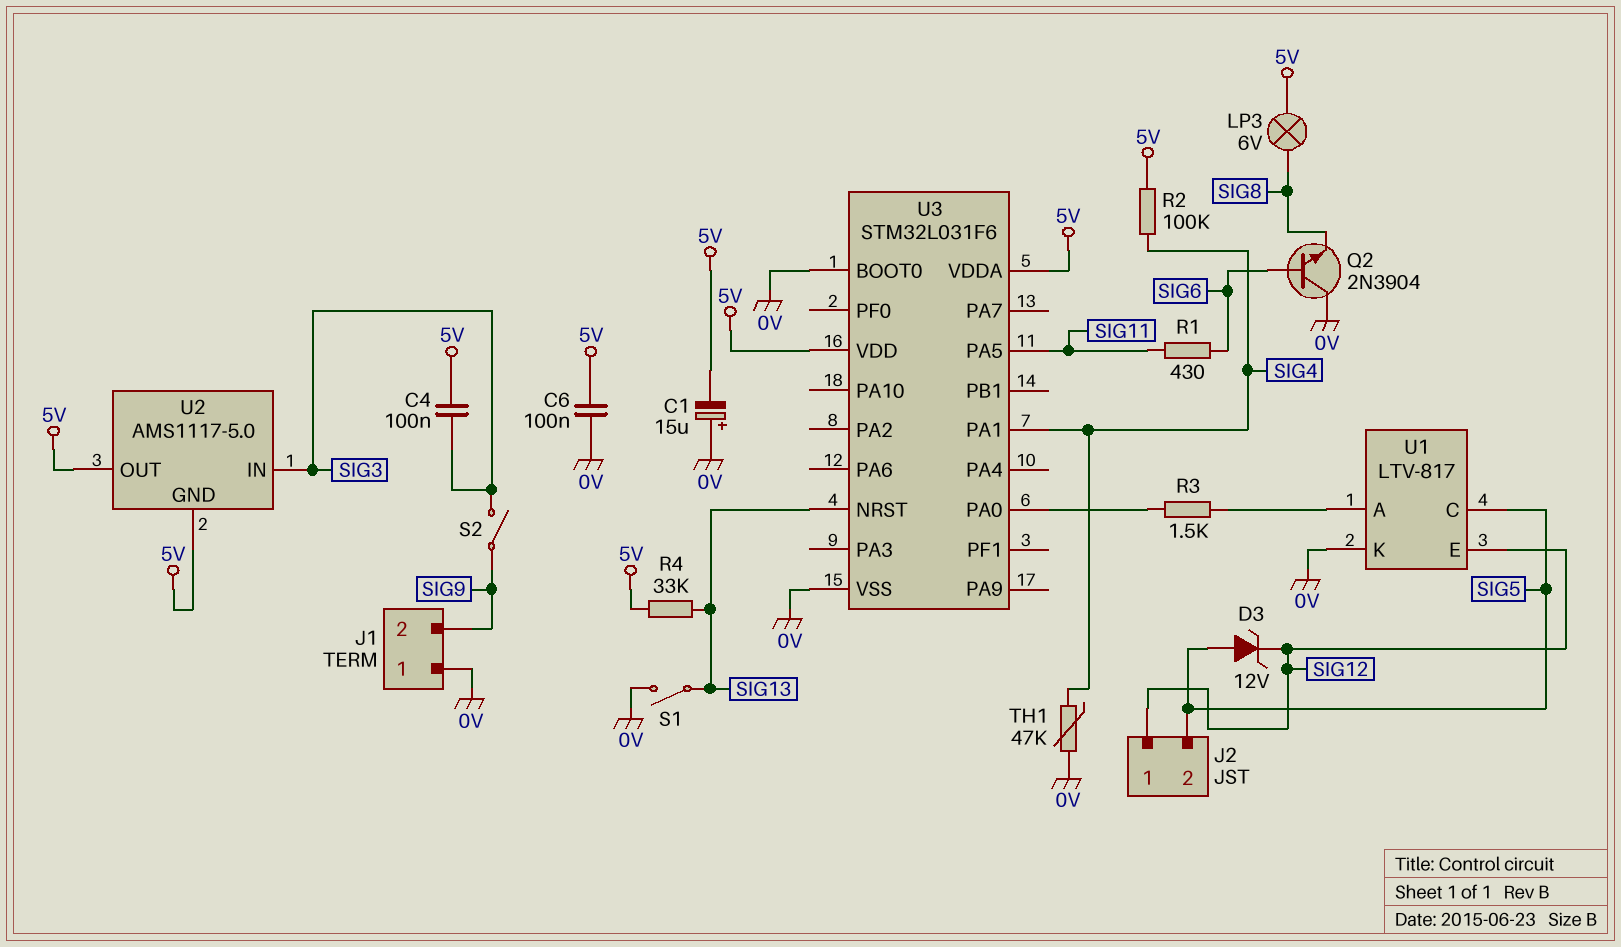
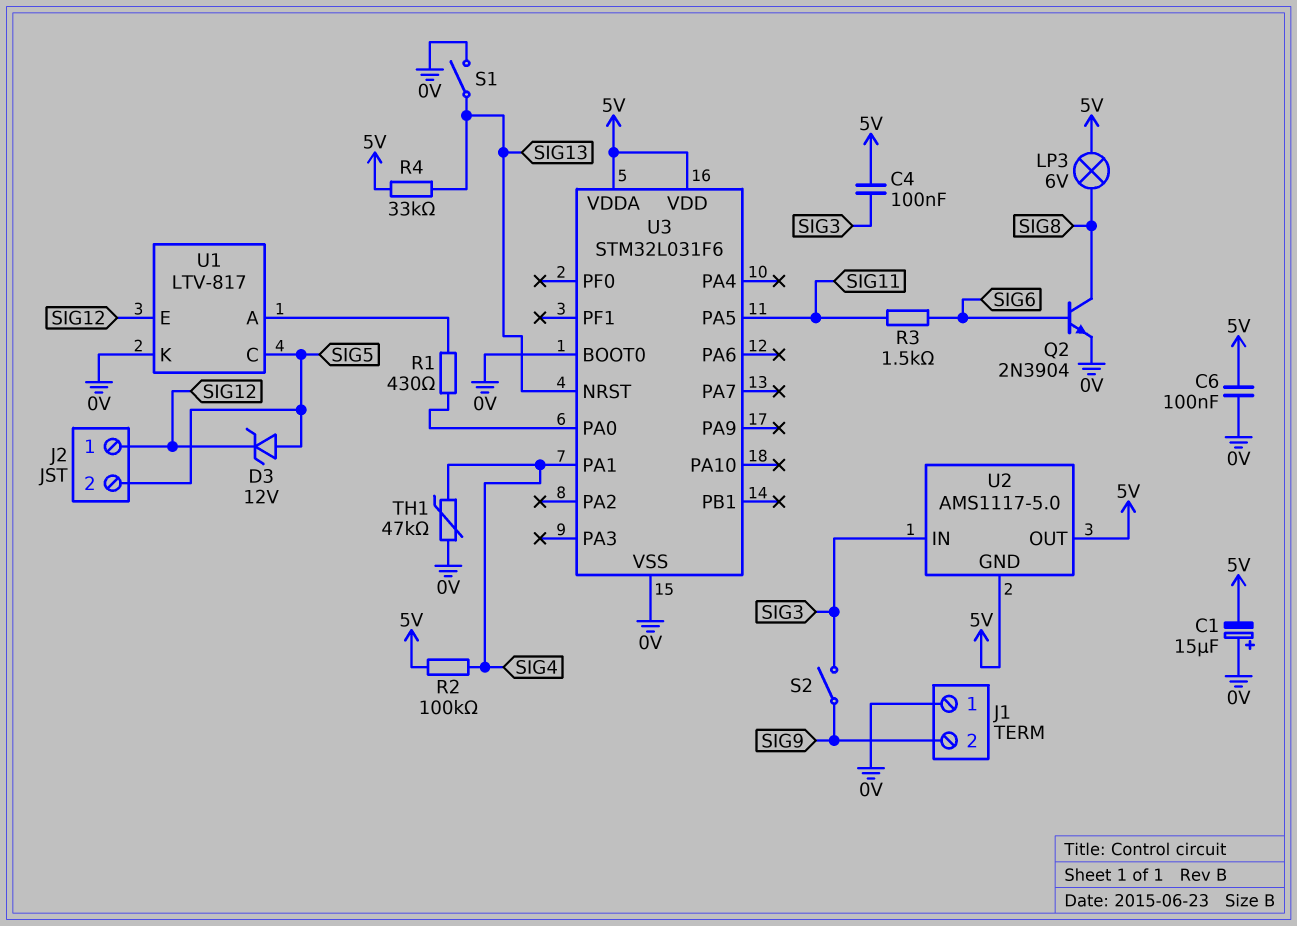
Q2: NPN 2N3904 (B SIG6, C 0V, E SIG8) -> NPN 2N3904 (B SIG6, C SIG8, E 0V)
R1: 430 (SIG6, SIG11) -> 430 (U1/A, U3/PA0)
R3: 1.5k (U1/A, U3/PA0) -> 1.5k (SIG6, SIG11)

